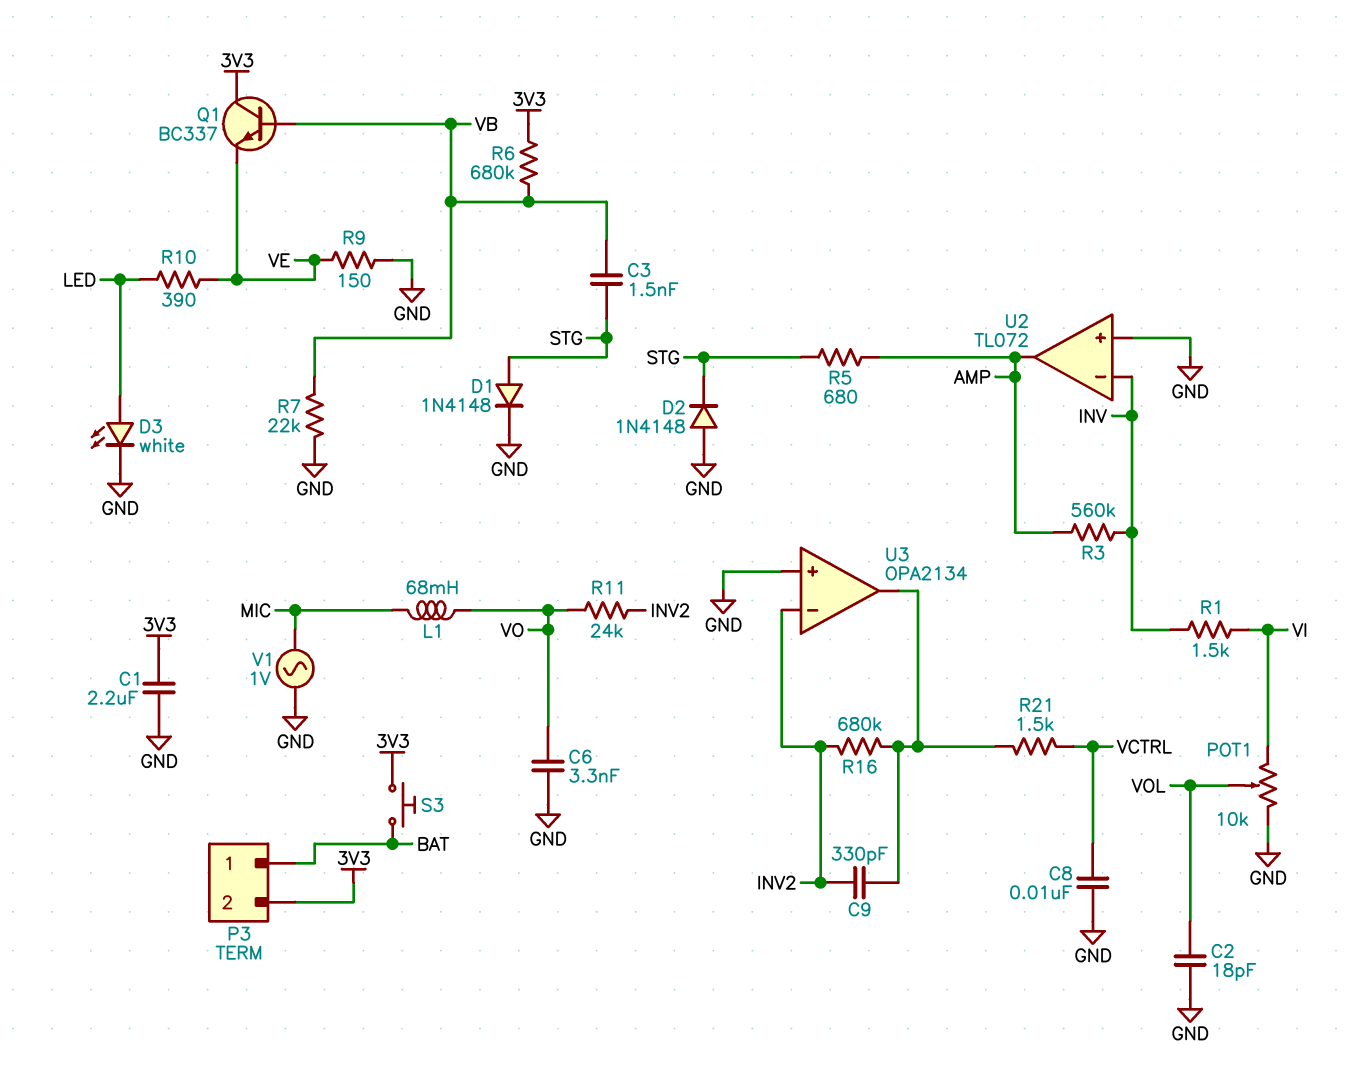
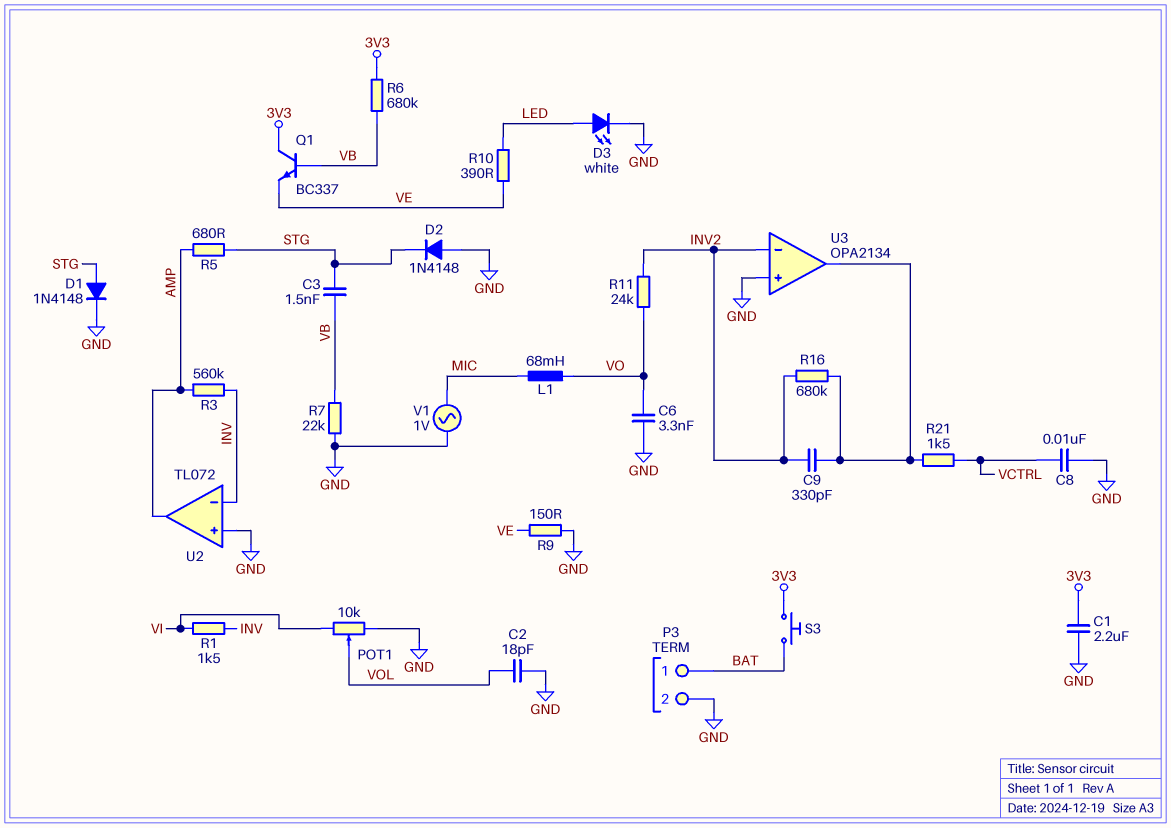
P3 pin 2: 3V3 -> GND

